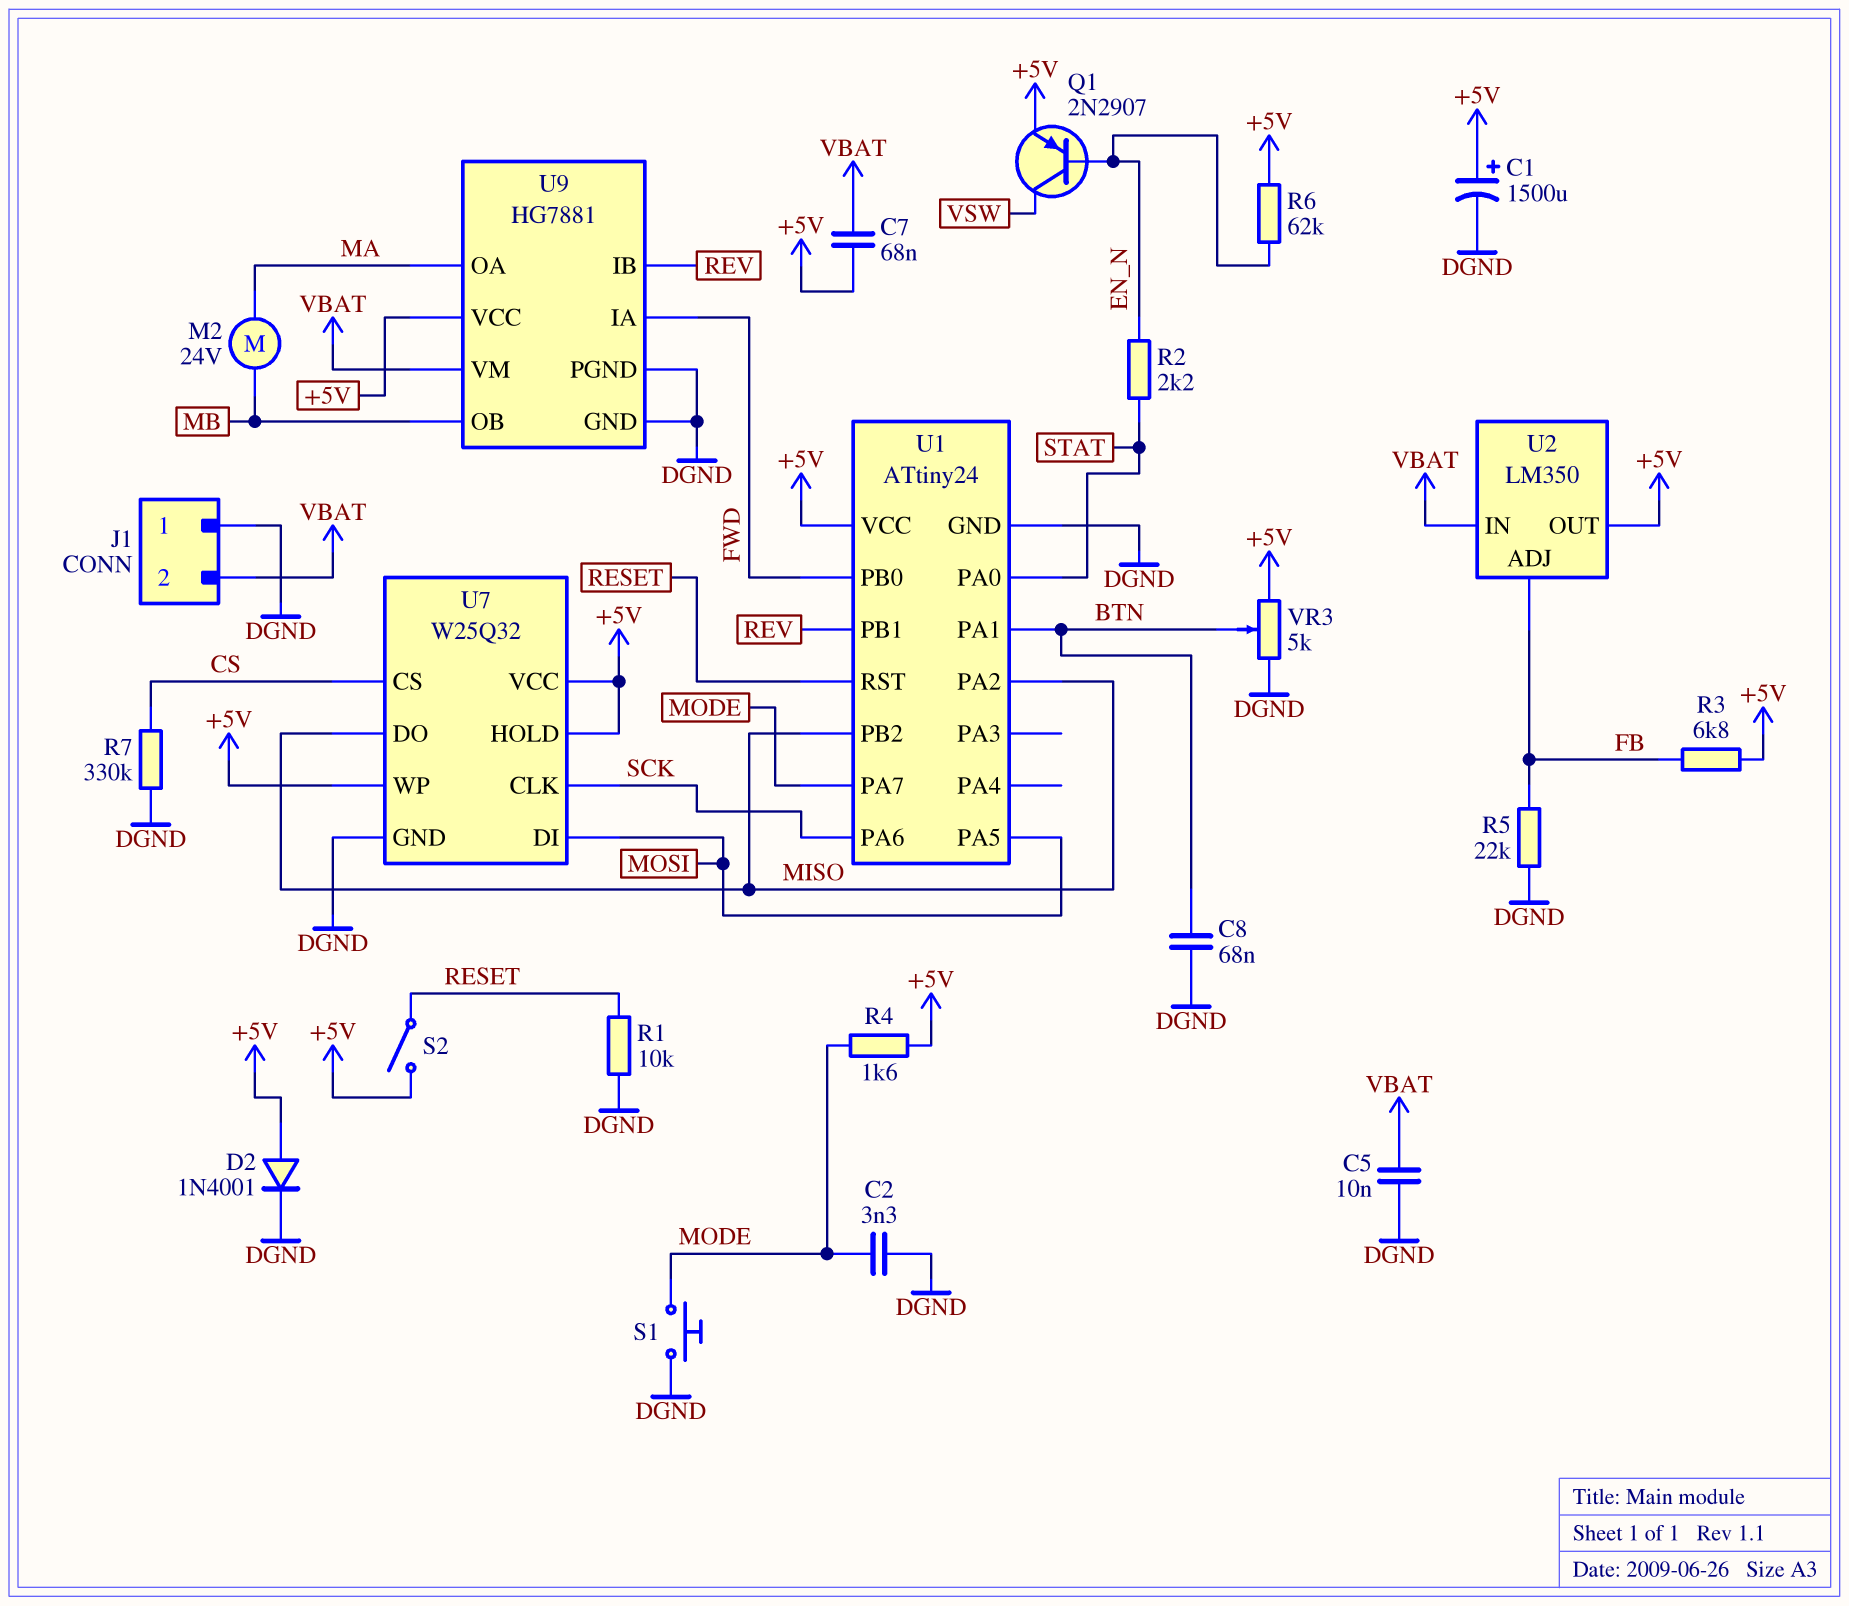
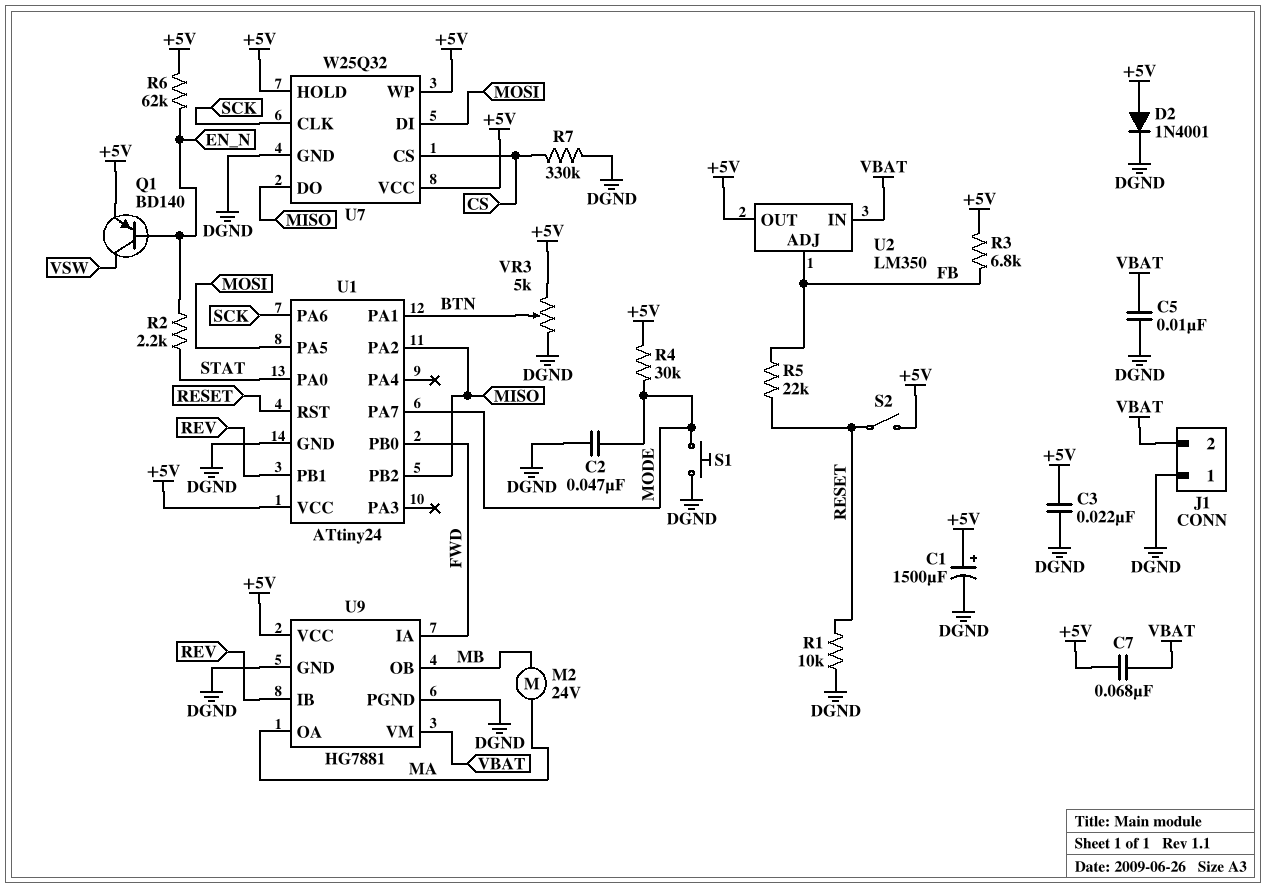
C2: 3.3nF (DGND, MODE) -> 47nF (DGND, MODE)
C3: none -> 22nF (+5V, DGND)
C8: 68nF (BTN, DGND) -> none
Q1: PNP 2N2907 (B EN_N, C VSW, E +5V) -> PNP BD140 (B EN_N, C VSW, E +5V)
R4: 1.6k (+5V, MODE) -> 30k (+5V, MODE)
R5: 22k (DGND, FB) -> 22k (FB, RESET)

